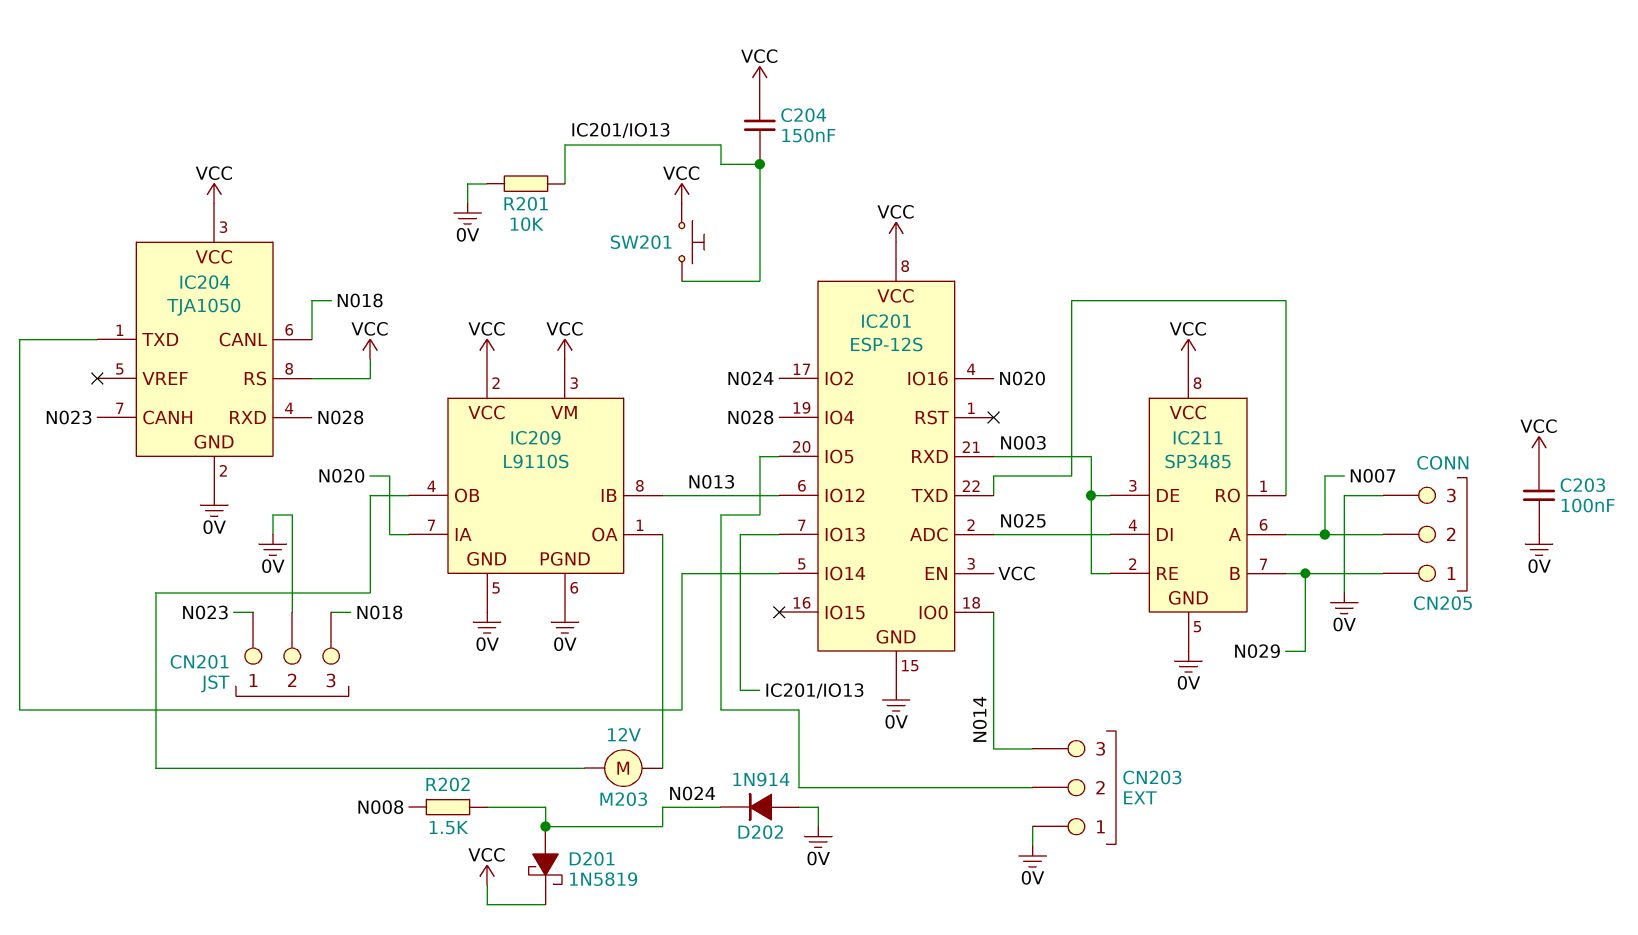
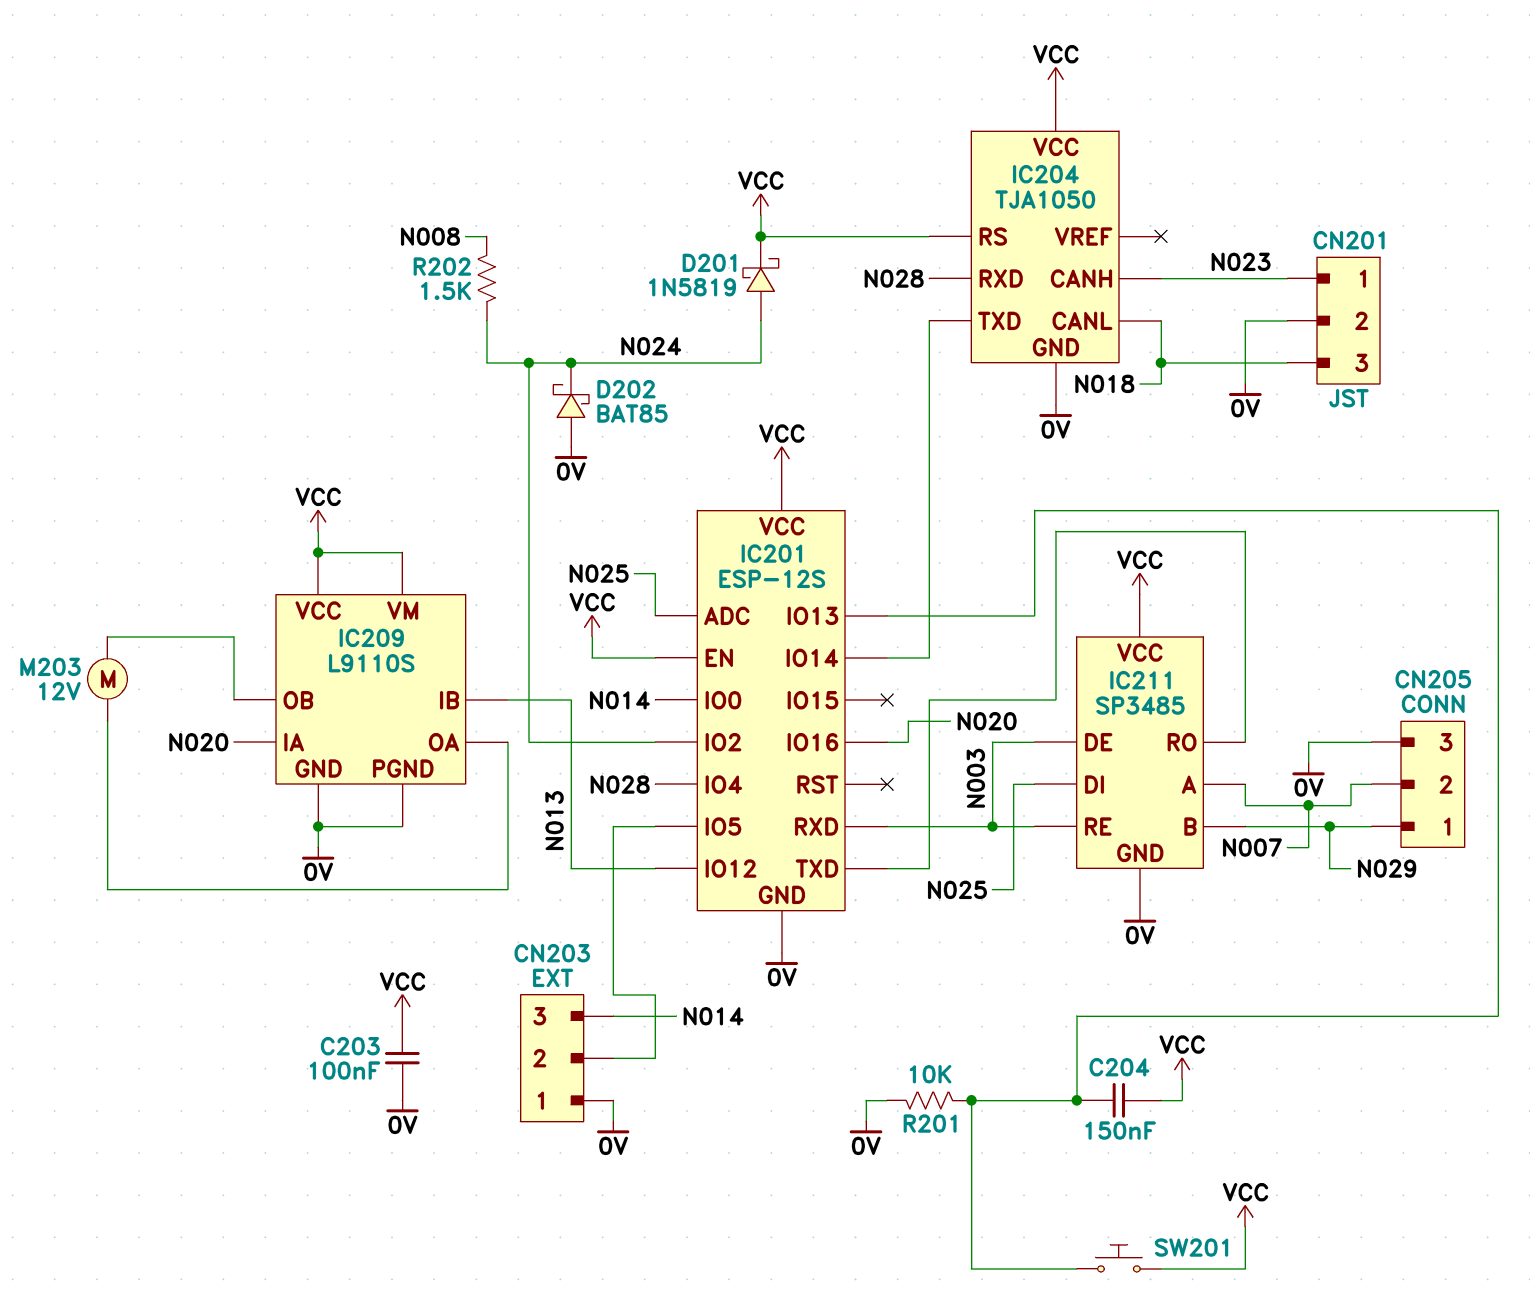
D202: diode 1N914 (A 0V, K N024) -> schottky BAT85 (A 0V, K N024)

